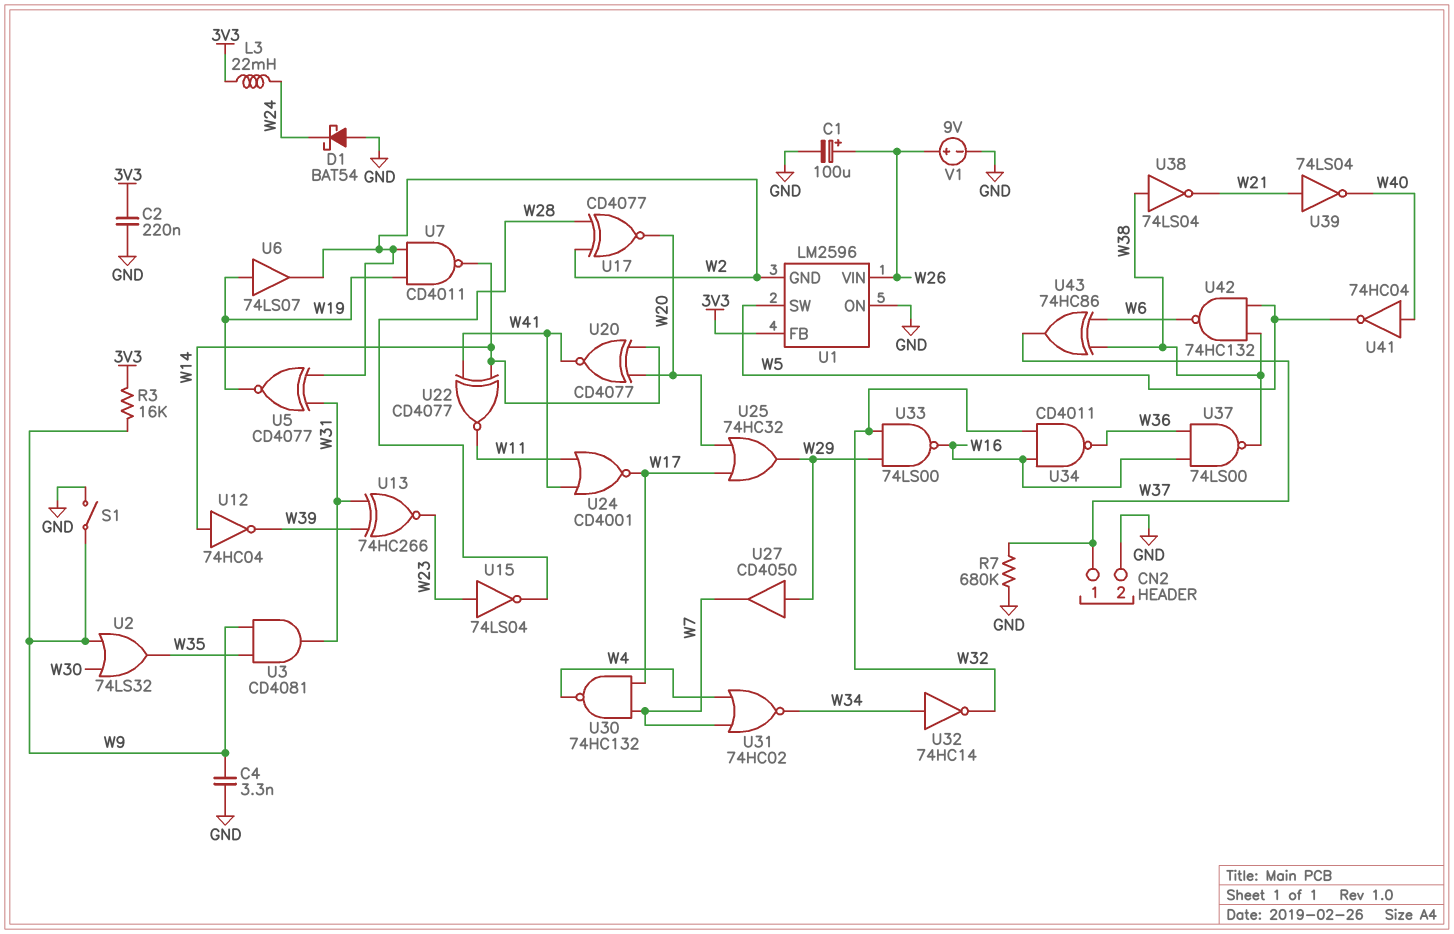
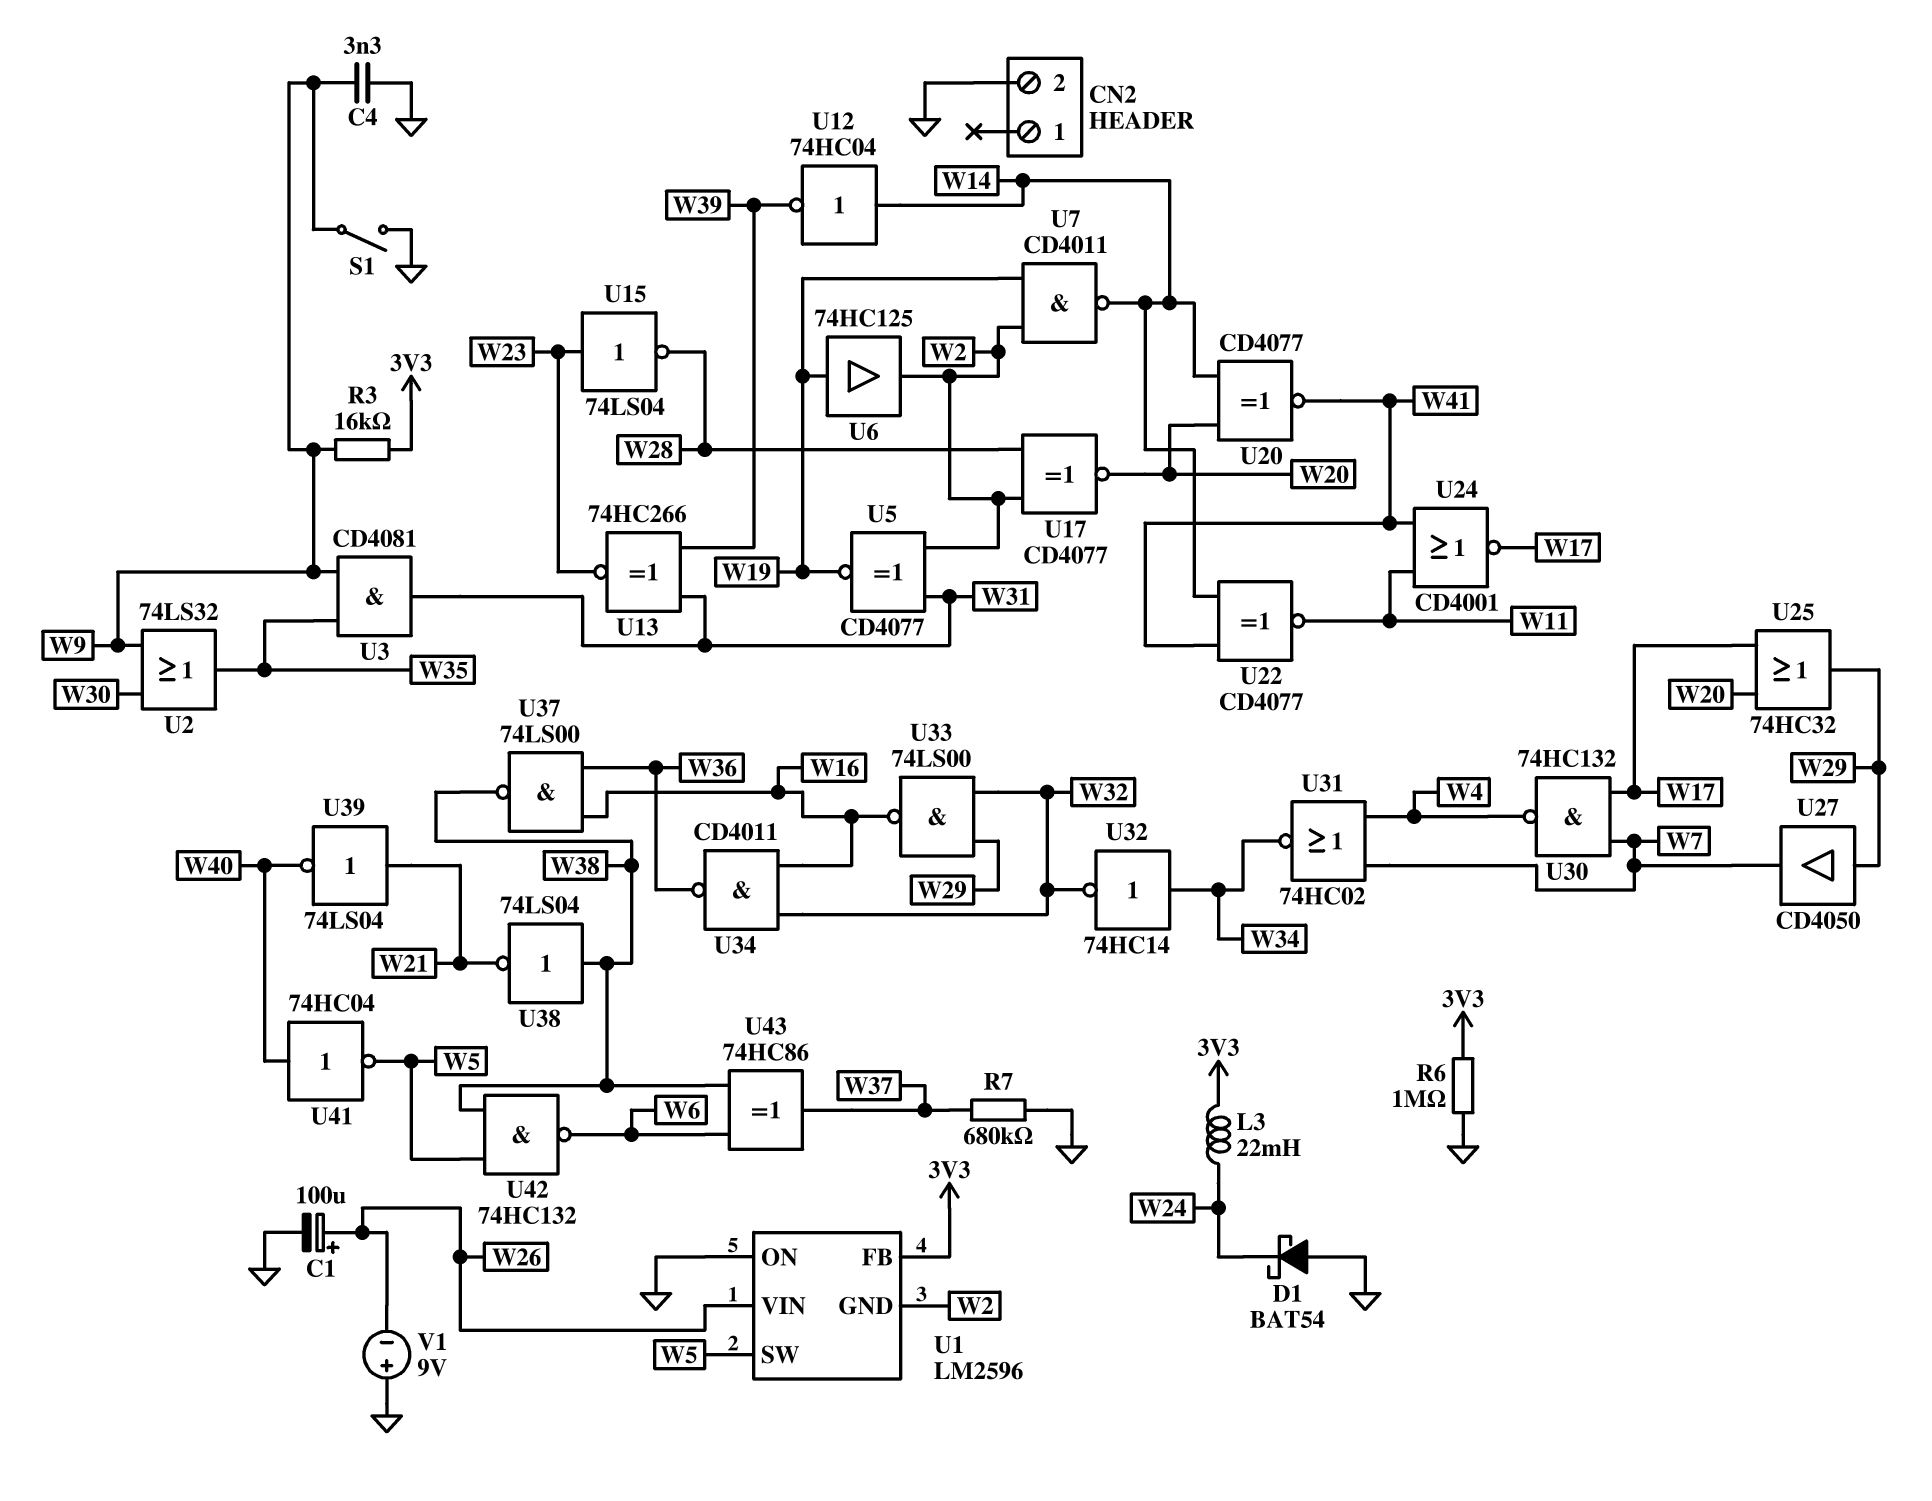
C2: 220nF (3V3, GND) -> none
CN2 pin 1: W37 -> none
R6: none -> 1M (3V3, GND)
U6: buffer 74LS07 (in W19, out W2) -> buffer 74HC125 (in W19, out W2)
V1: 9V (plus W26, minus GND) -> 9V (plus GND, minus W26)

